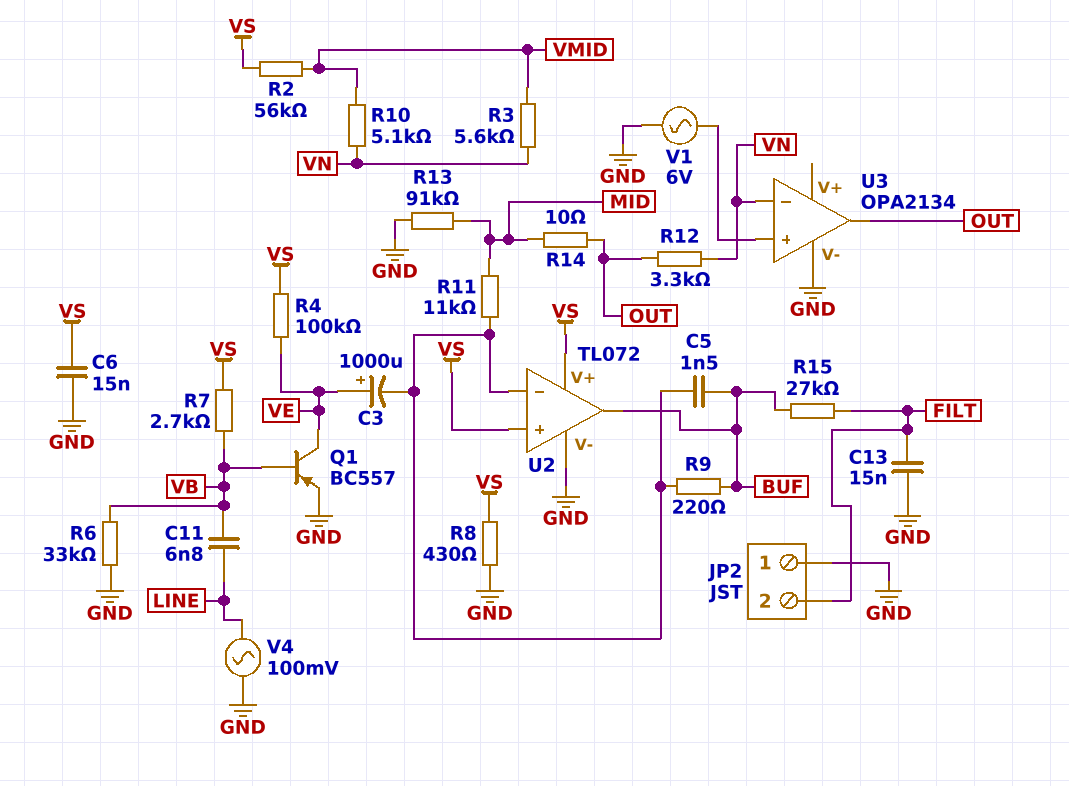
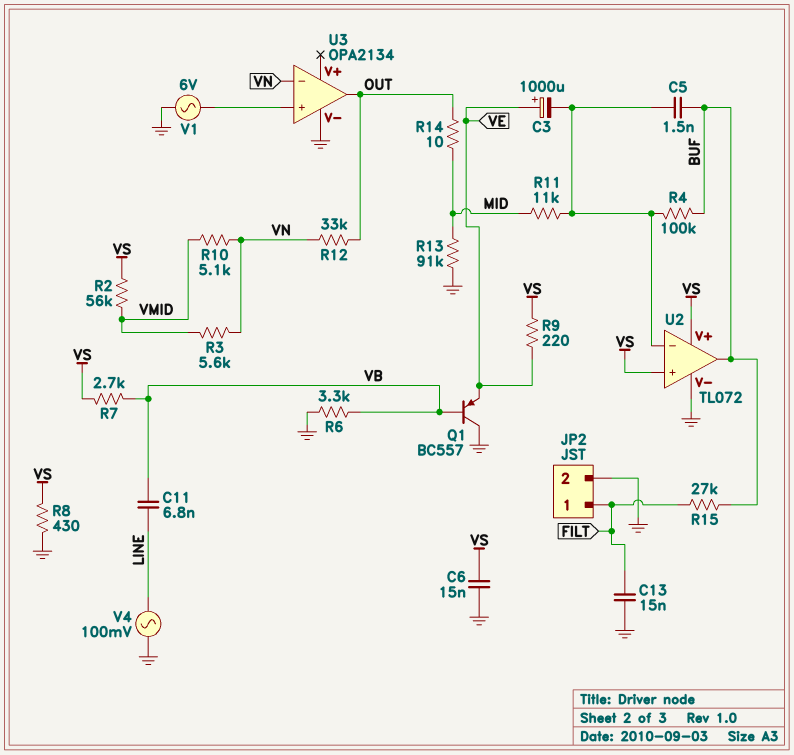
JP2 pin 1: GND -> FILT
JP2 pin 2: FILT -> GND
Q1: PNP BC557 (B VB, C VE, E GND) -> PNP BC557 (B VB, C GND, E VE)
R4: 100k (VE, VS) -> 100k (BUF, U2/in-)
R6: 33k (GND, VB) -> 3.3k (GND, VB)
R9: 220 (BUF, U2/in-) -> 220 (VE, VS)
R12: 3.3k (OUT, VN) -> 33k (OUT, VN)

